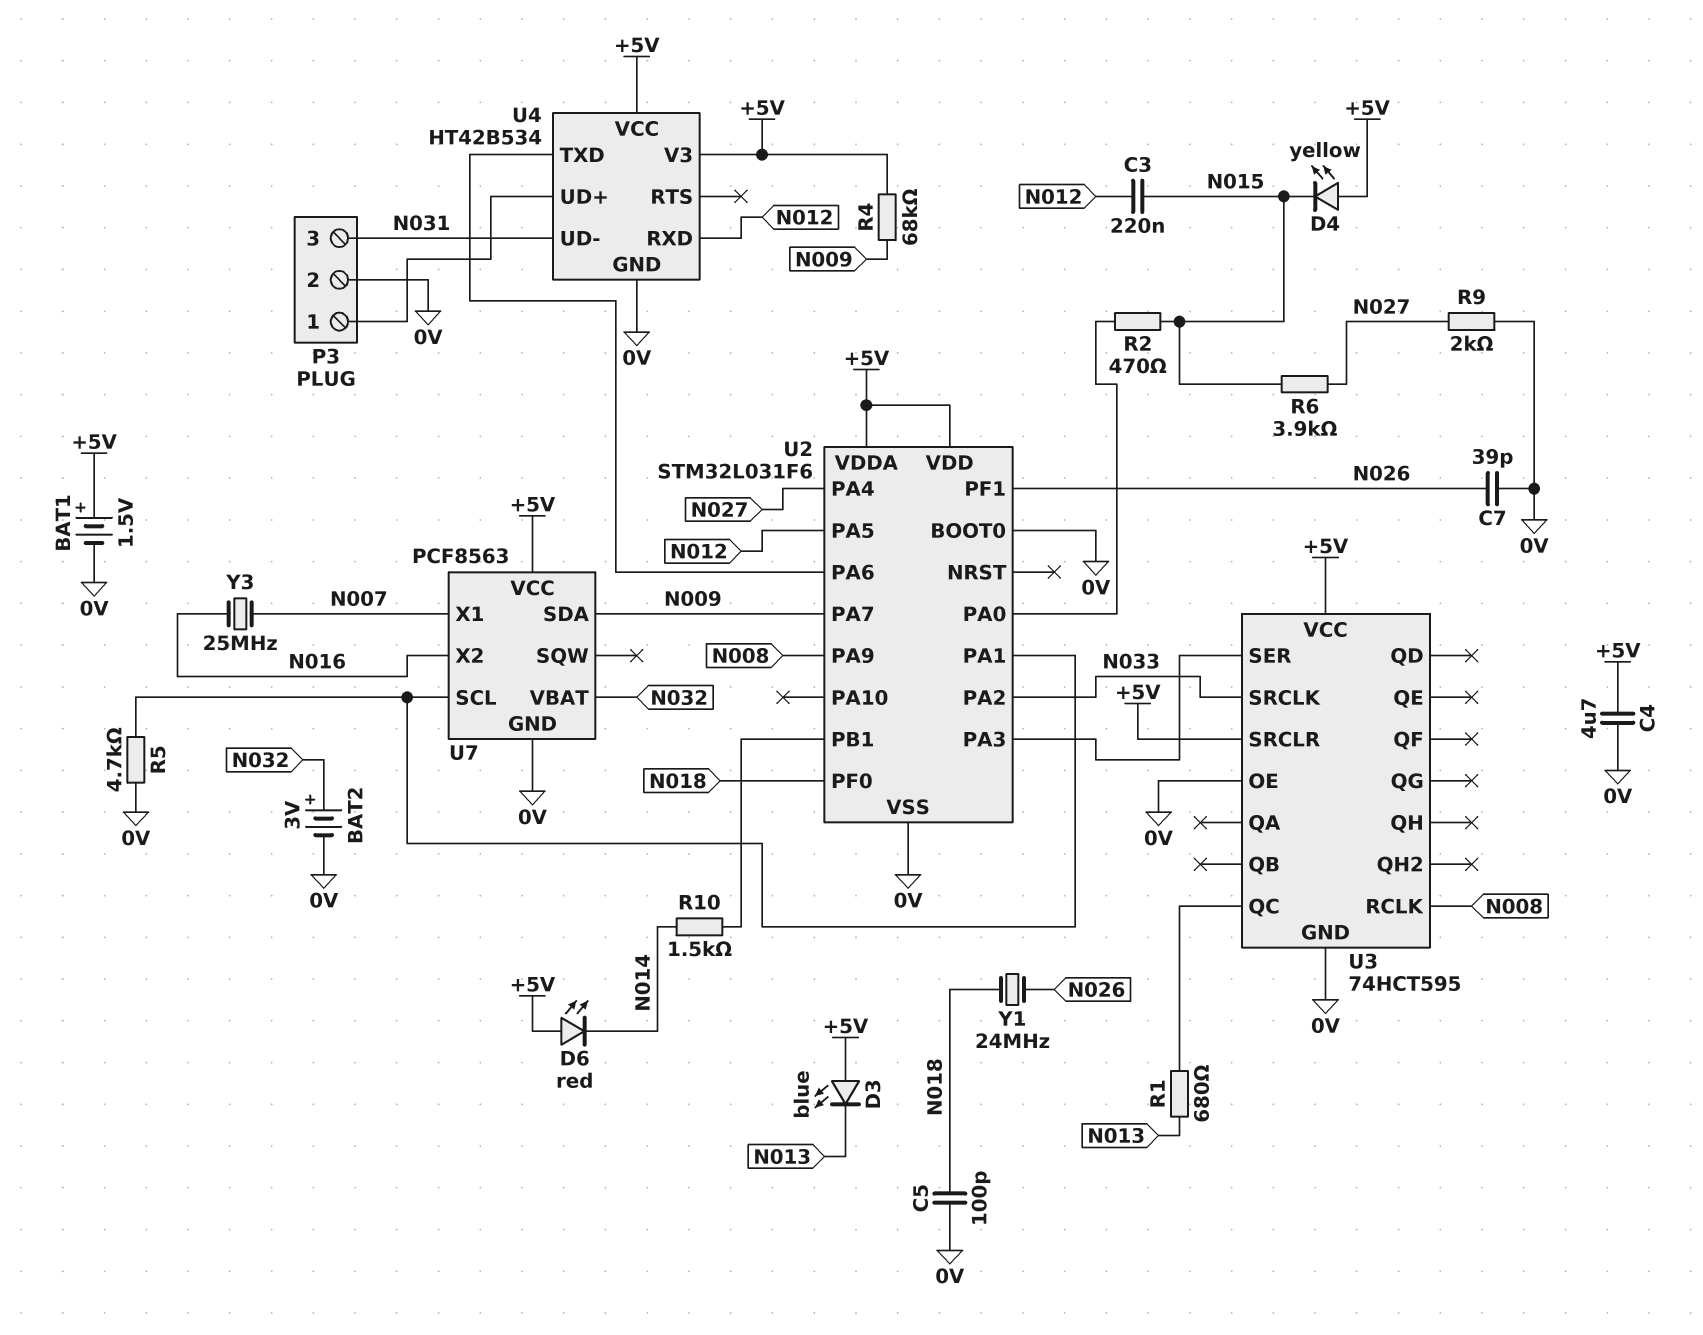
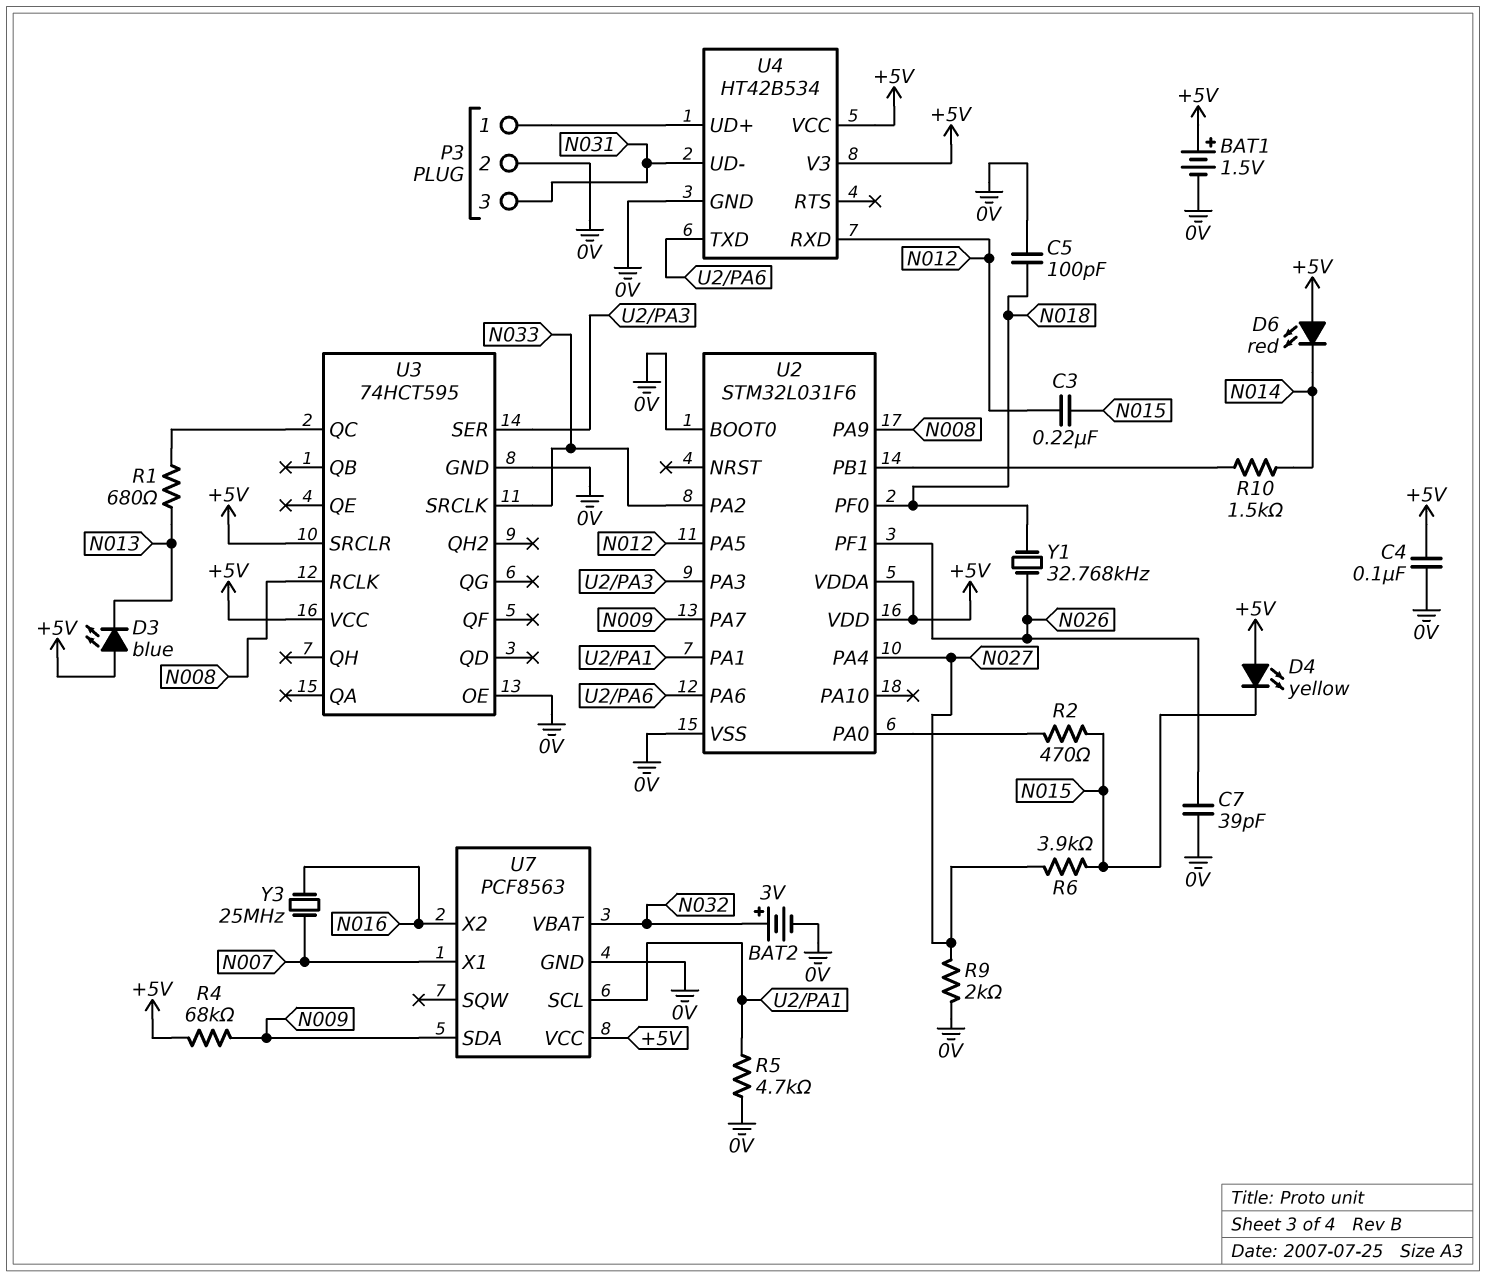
C4: 4.7uF (+5V, 0V) -> 100nF (+5V, 0V)
Y1: 24MHz (N018, N026) -> 32.768kHz (N018, N026)

